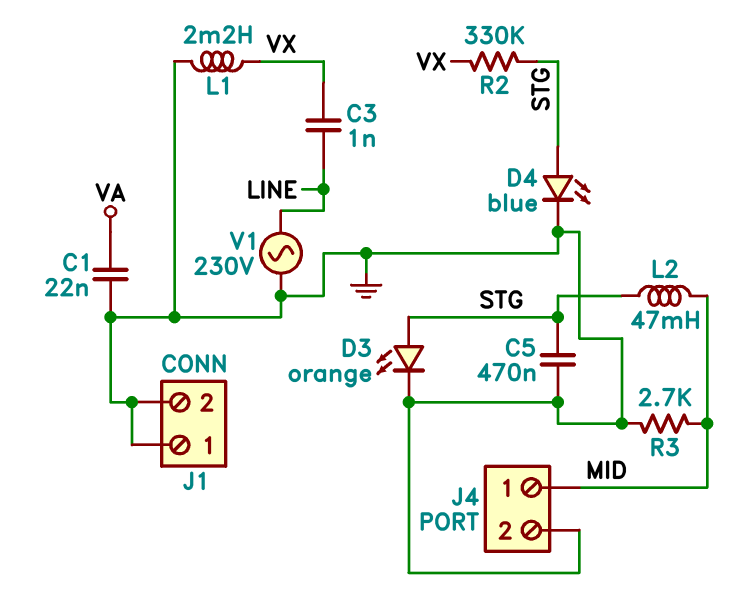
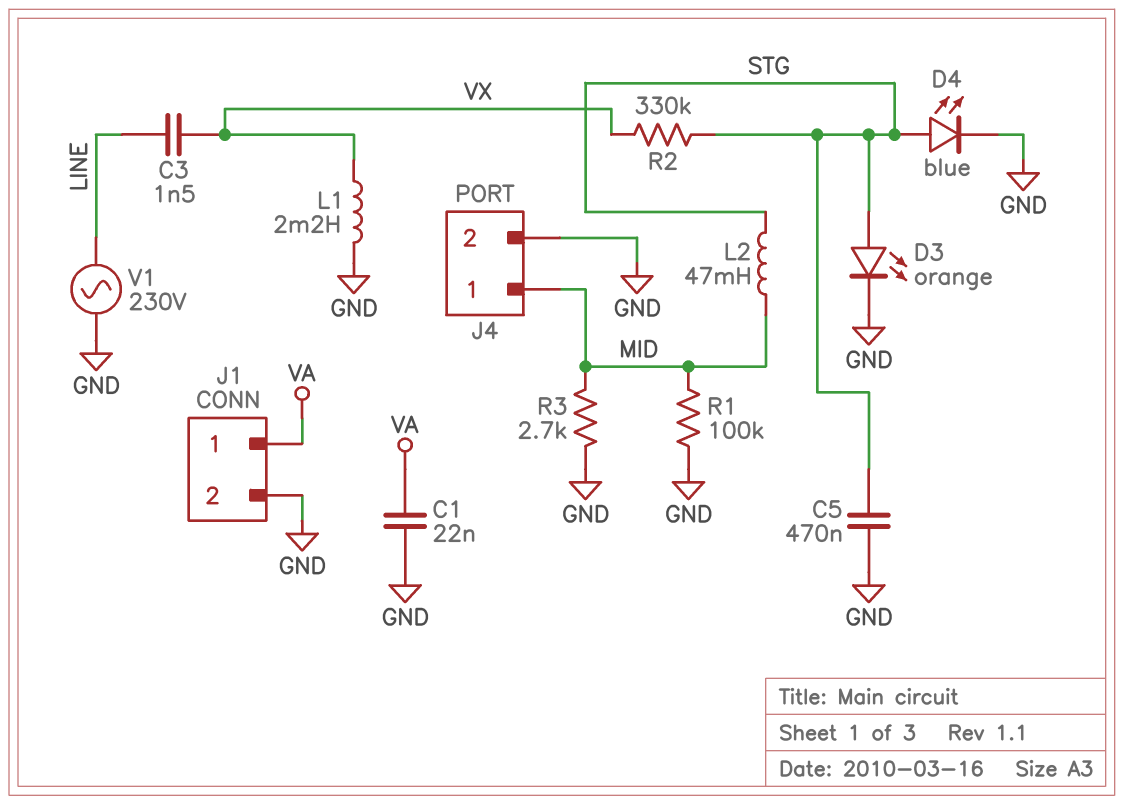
C3: 1nF (LINE, VX) -> 1.5nF (LINE, VX)
J1 pin 1: GND -> VA
R1: none -> 100k (GND, MID)

